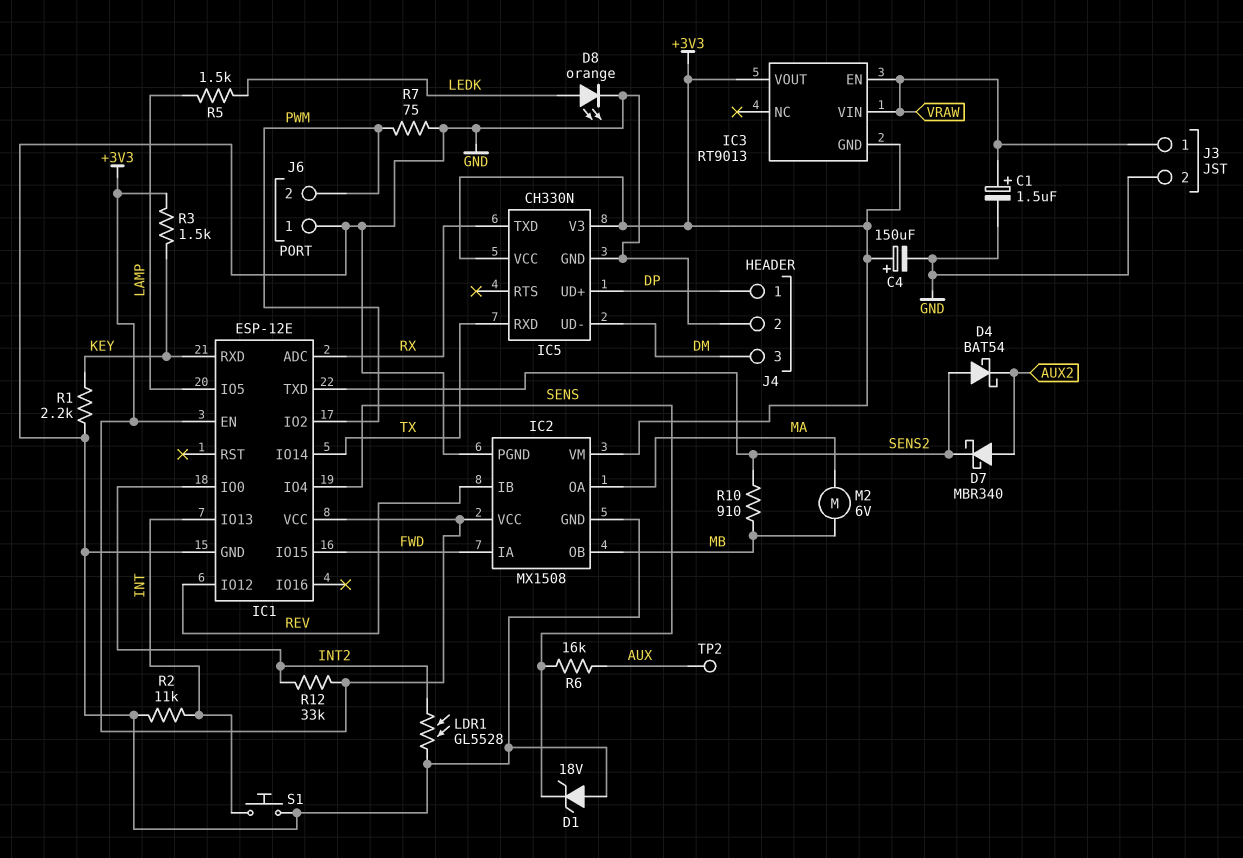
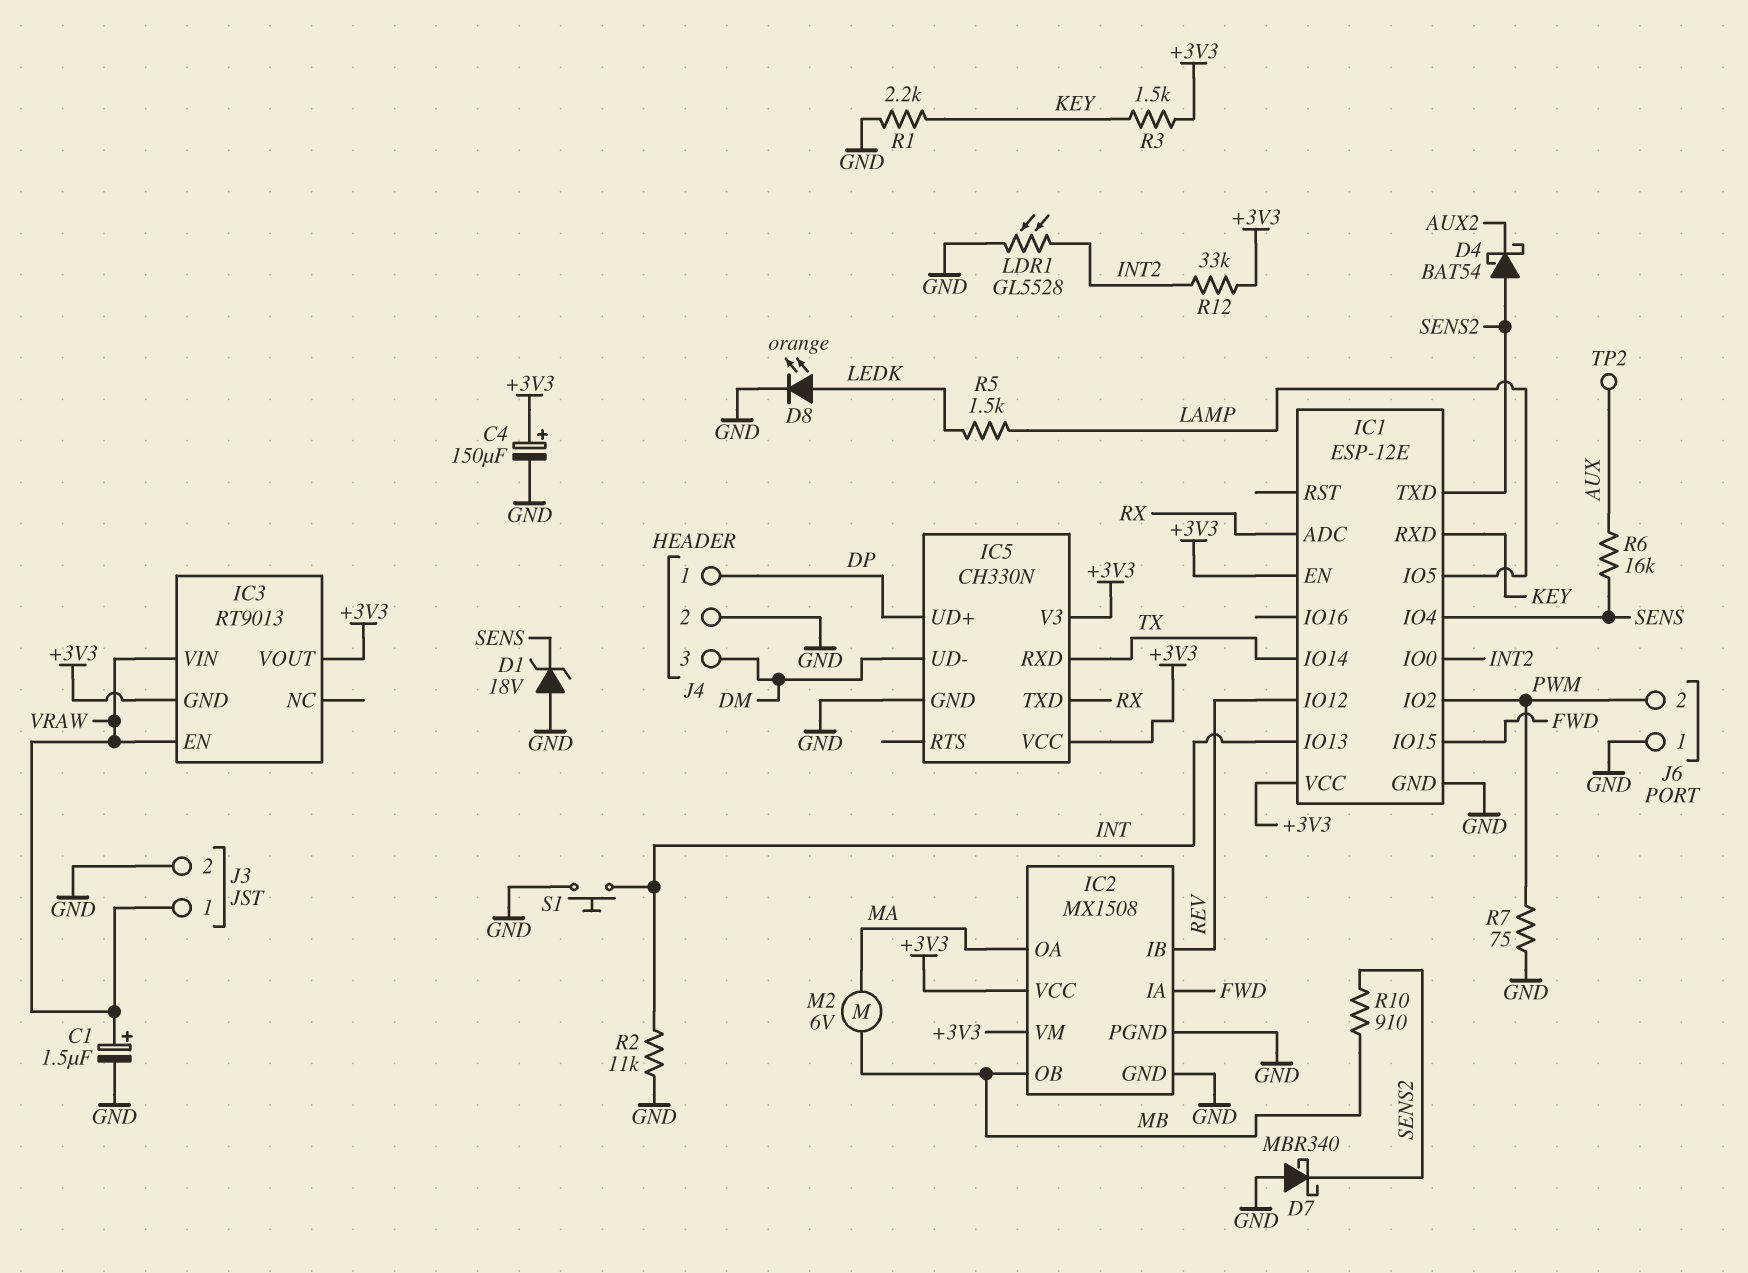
D7: schottky MBR340 (A AUX2, K SENS2) -> schottky MBR340 (A GND, K SENS2)

